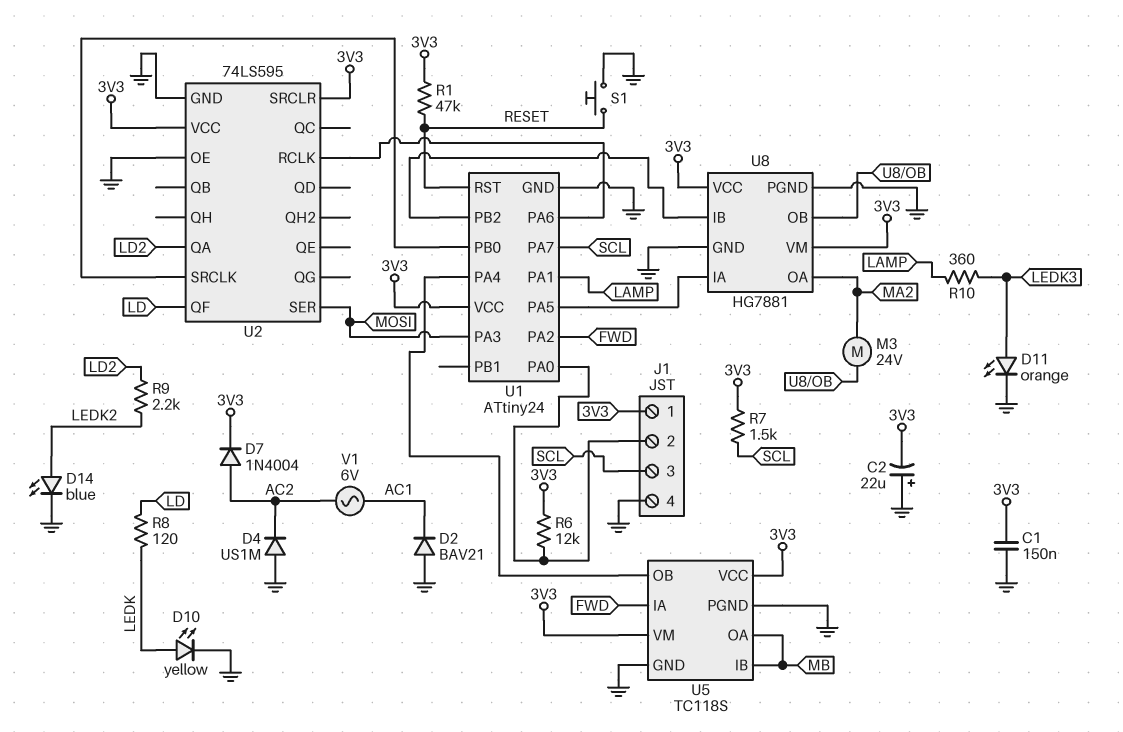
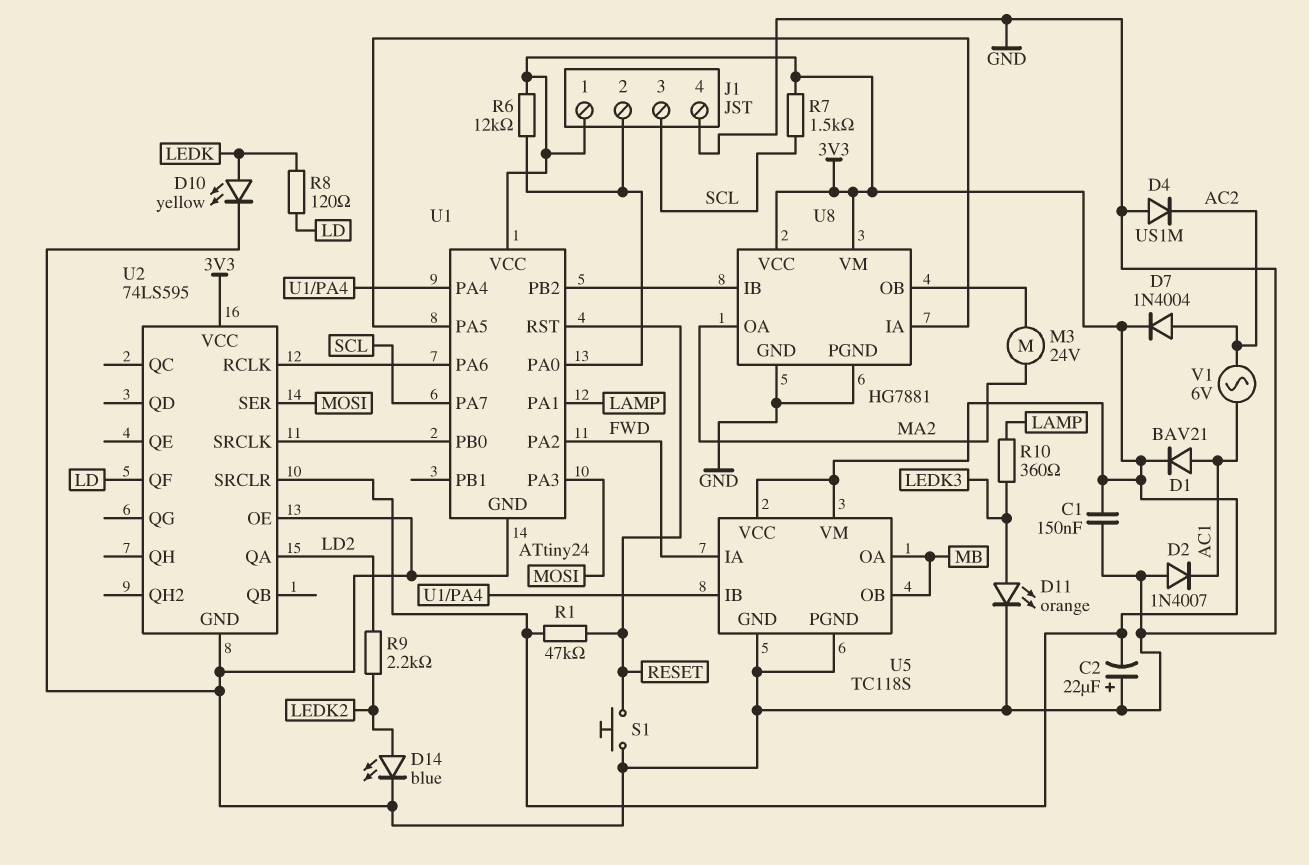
D1: none -> diode BAV21 (A AC1, K 3V3)
D2: diode BAV21 (A GND, K AC1) -> diode 1N4007 (A GND, K AC1)
U5 pin IB: MB -> U1/PA4
U5 pin OB: U1/PA4 -> MB

